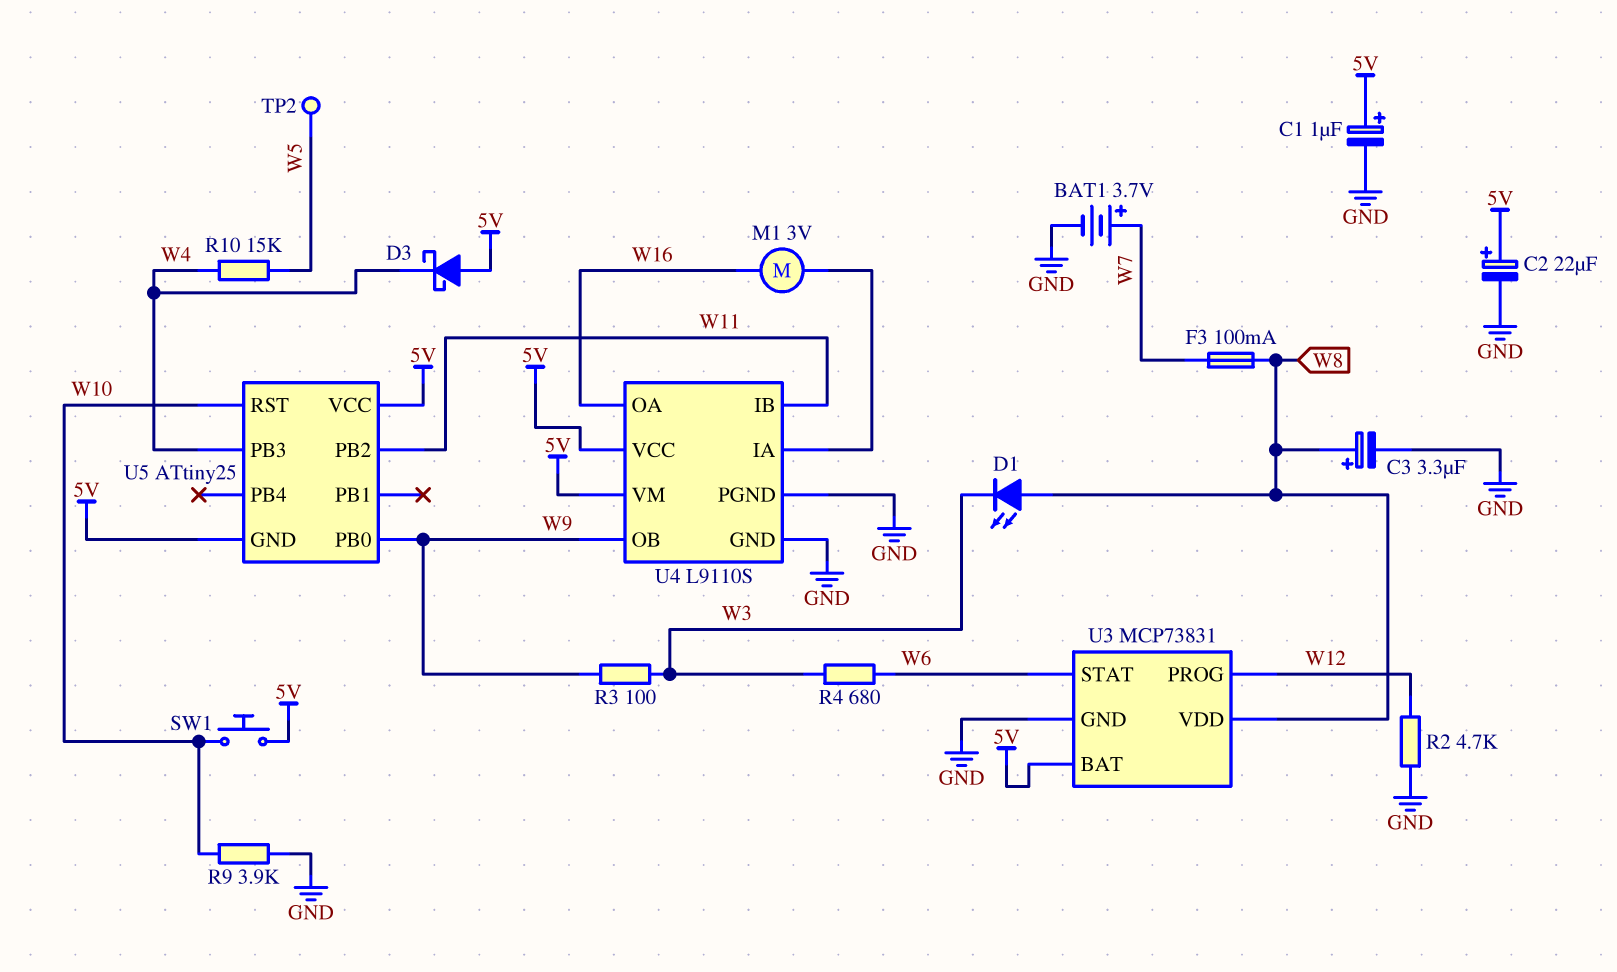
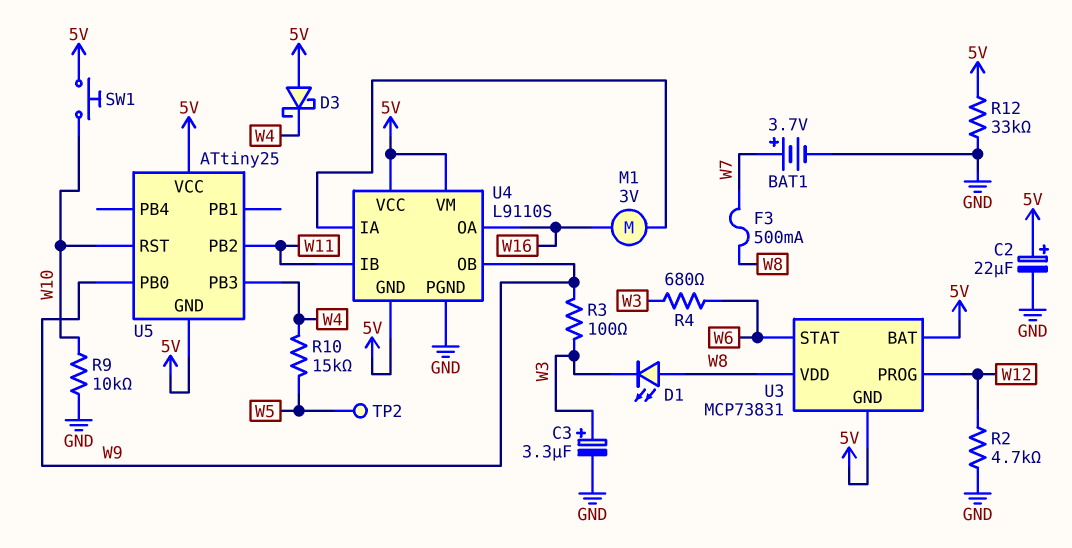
C1: 1uF (plus 5V, minus GND) -> none
C3: 3.3uF (plus W8, minus GND) -> 3.3uF (plus W3, minus GND)
F3: 100mA (W7, W8) -> 500mA (W7, W8)
R9: 3.9k (GND, W10) -> 10k (GND, W10)
R12: none -> 33k (5V, GND)
U3 pin GND: GND -> 5V
U4 pin GND: GND -> 5V

